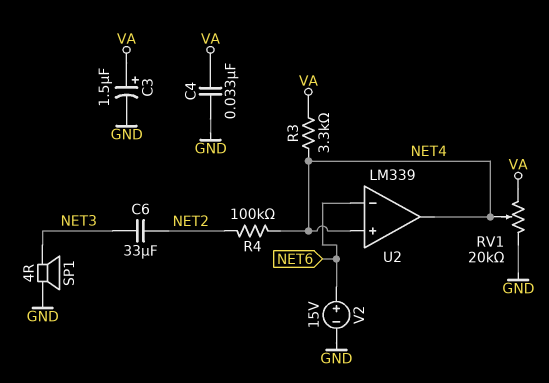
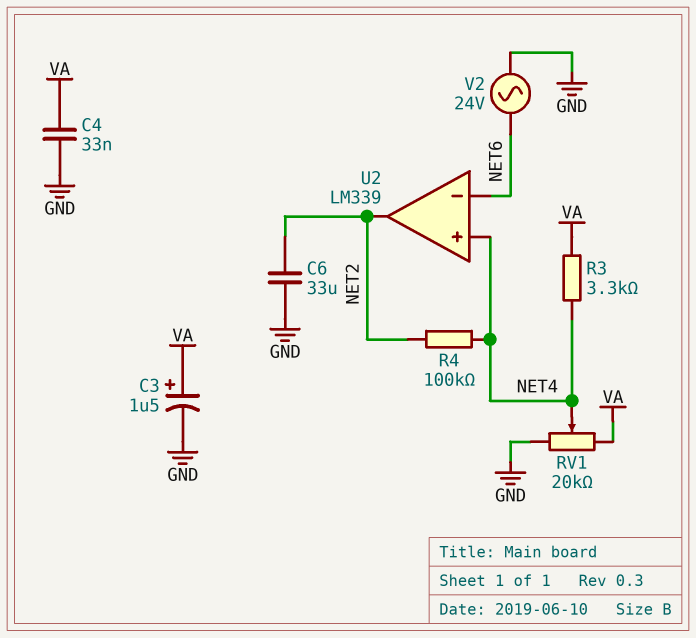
C6: 33uF (NET2, NET3) -> 33uF (GND, NET2)
SP1: speaker 4R (GND, NET3) -> none
U2 pin out: NET4 -> NET2
V2: 15V (plus NET6, minus GND) -> AC 24V (GND, NET6)

